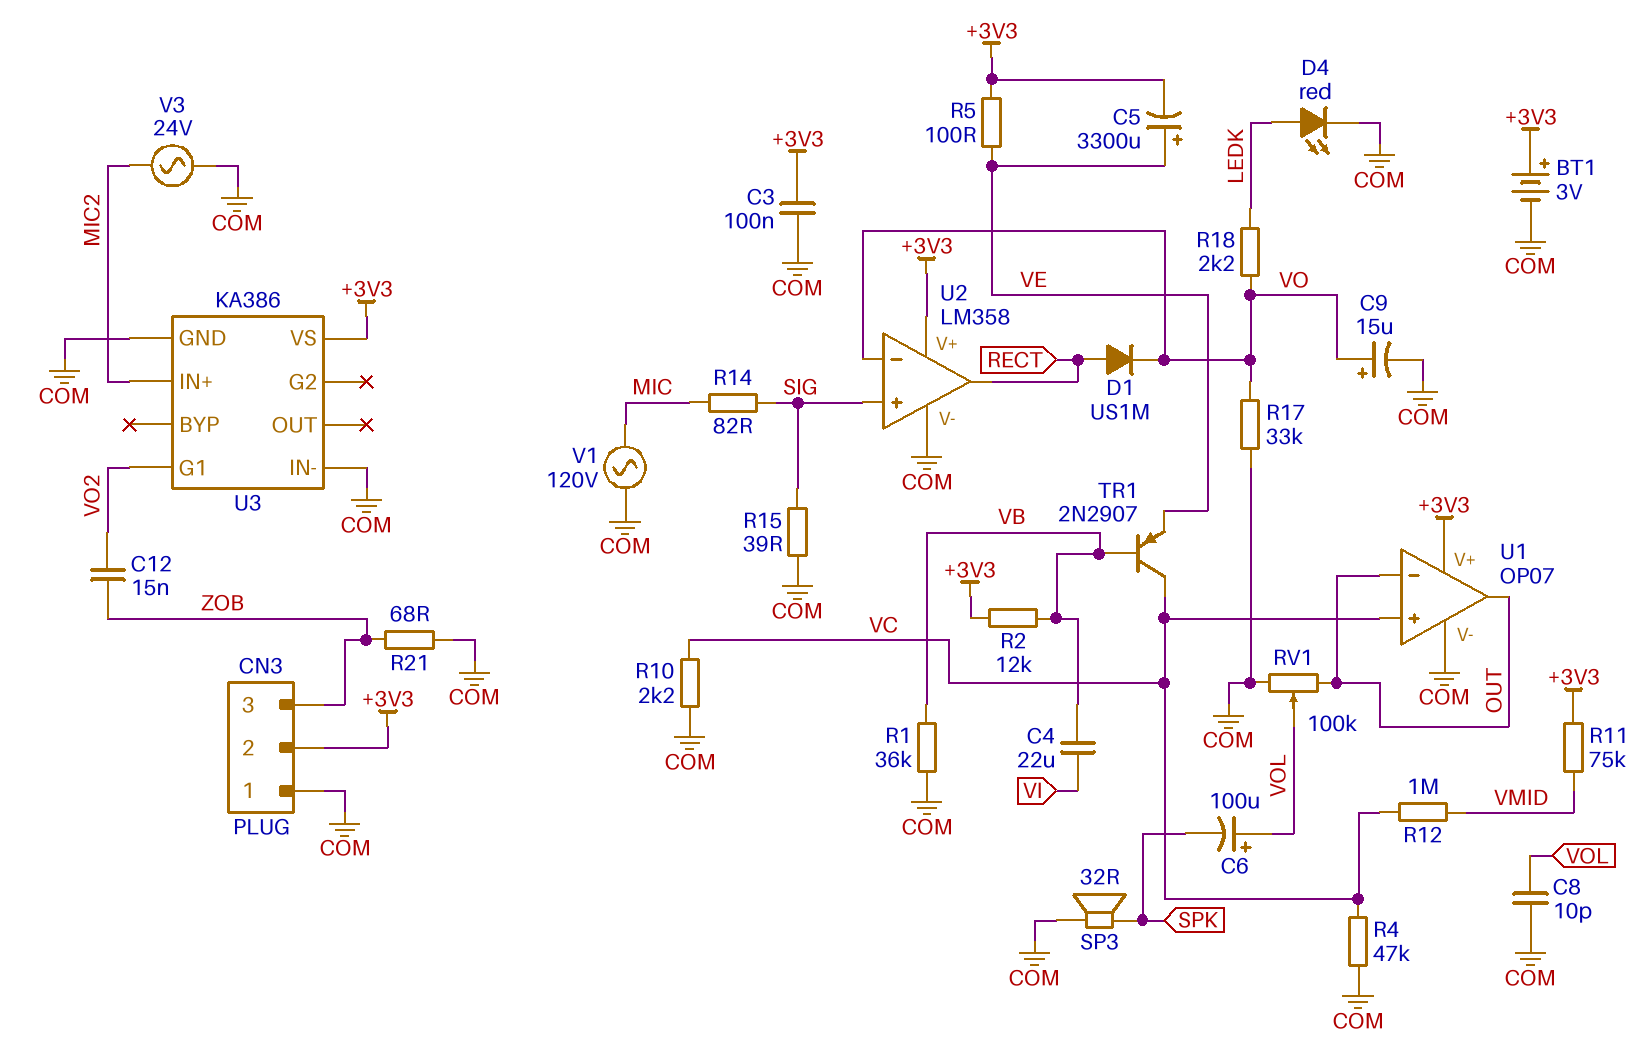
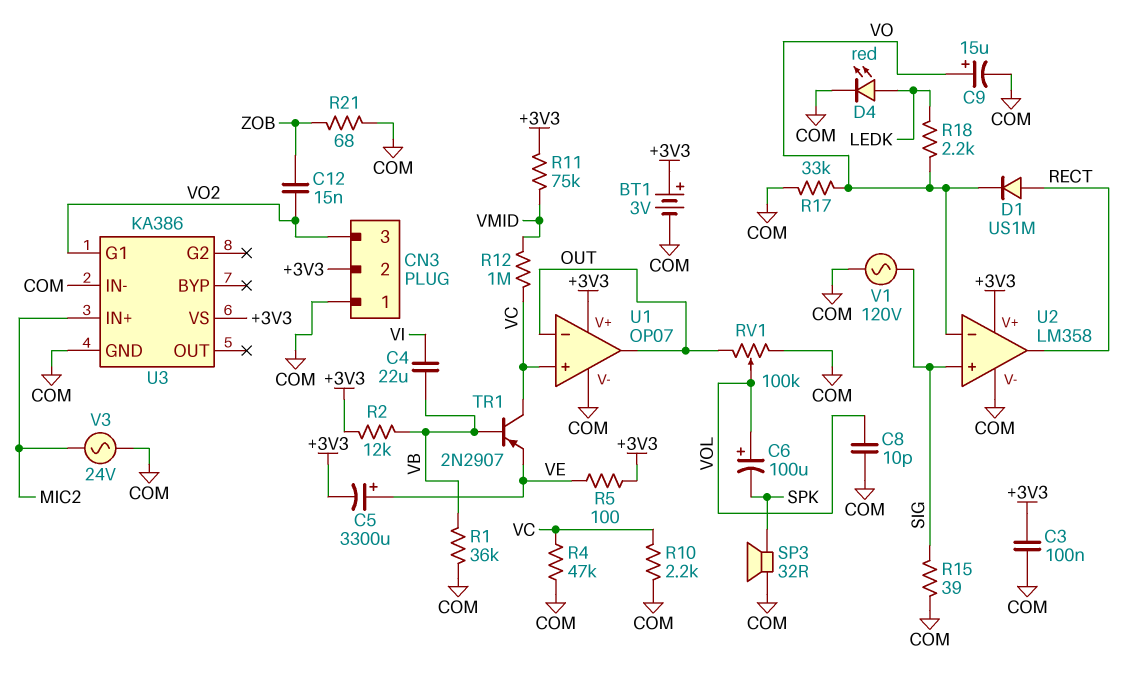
CN3 pin 3: ZOB -> VO2
R14: 82 (MIC, SIG) -> none
V1: AC 120V (COM, MIC) -> AC 120V (COM, SIG)

